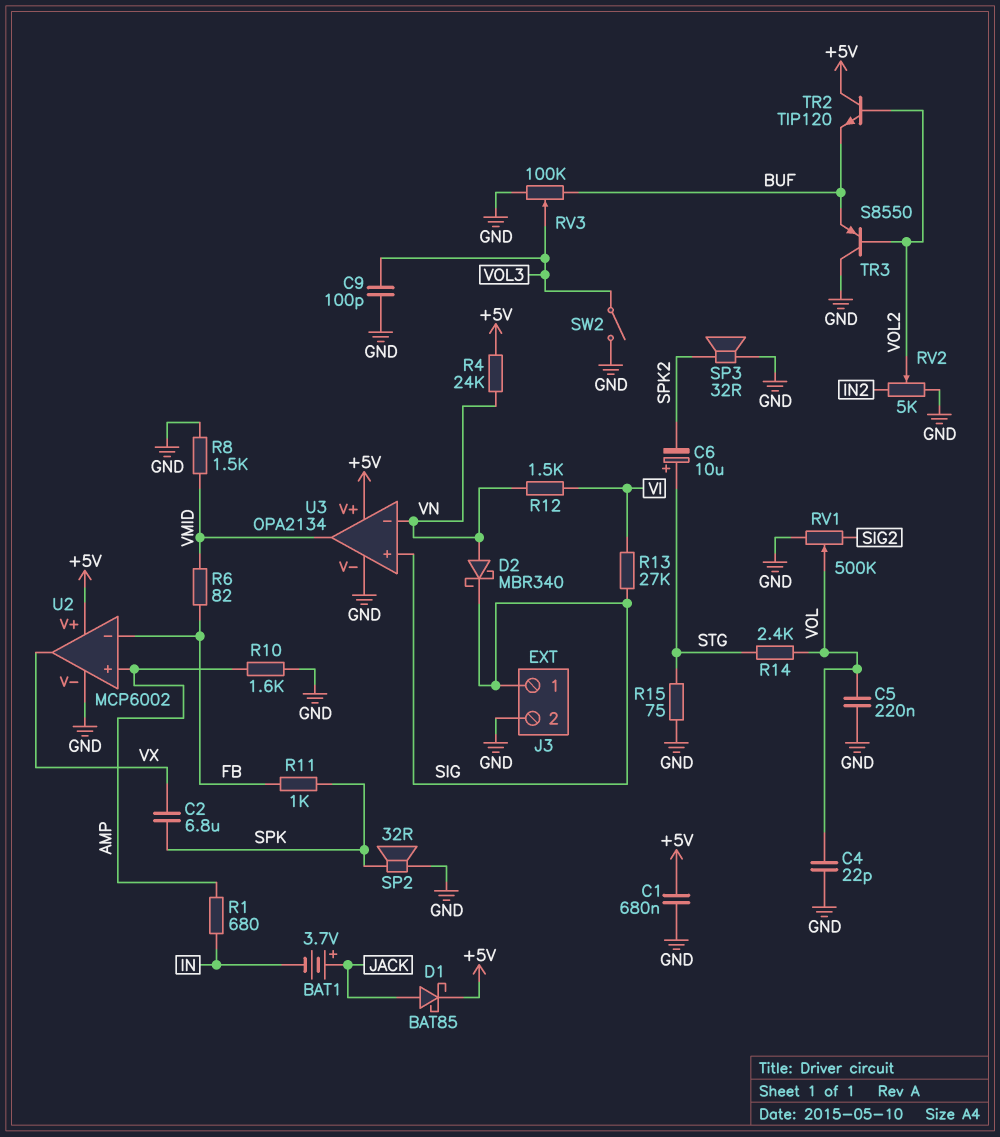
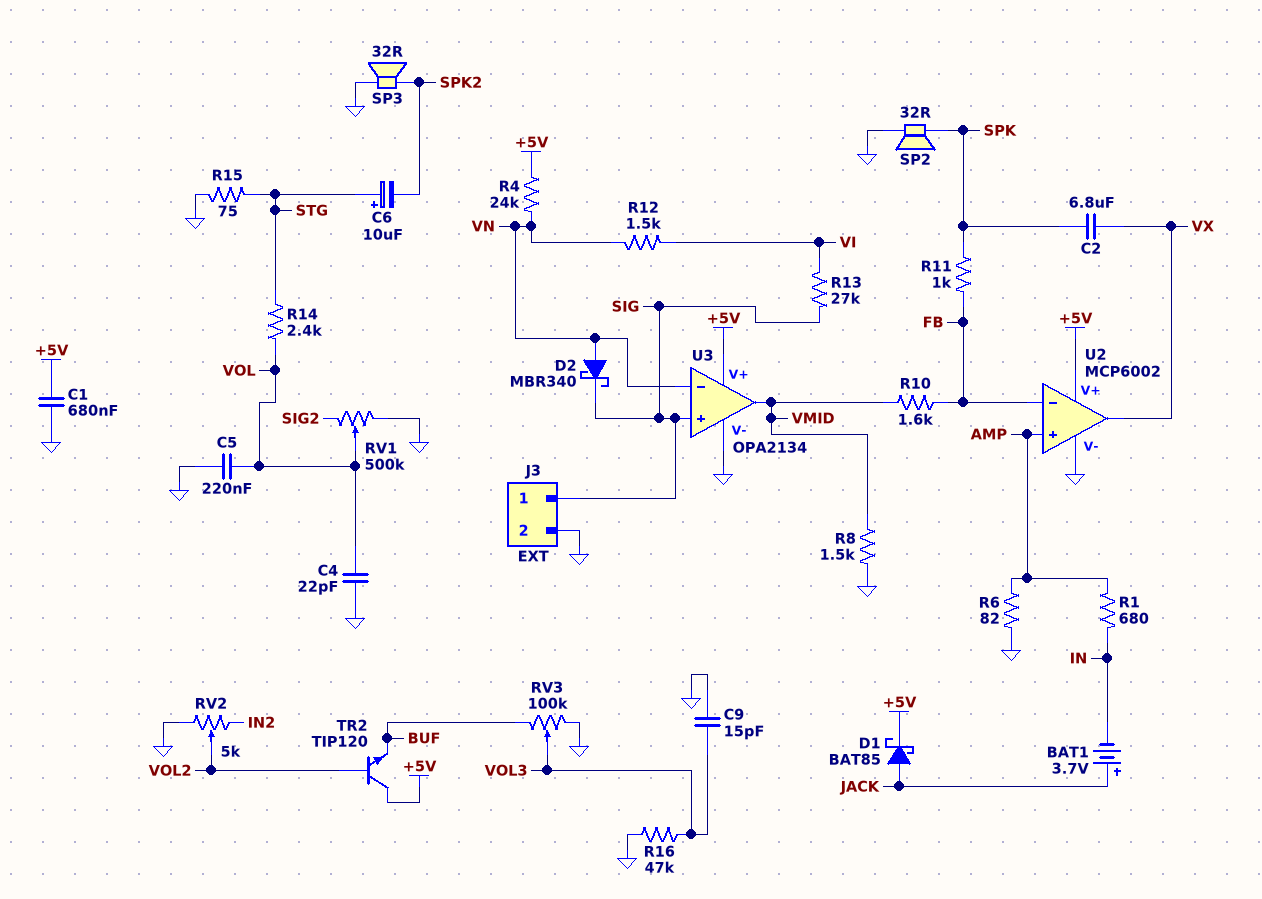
C9: 100pF (GND, VOL3) -> 15pF (GND, VOL3)
R6: 82 (FB, VMID) -> 82 (AMP, GND)
R10: 1.6k (AMP, GND) -> 1.6k (FB, VMID)
R16: none -> 47k (GND, VOL3)
SW2: switch (GND, VOL3) -> none
TR3: PNP S8550 (B VOL2, C GND, E BUF) -> none

